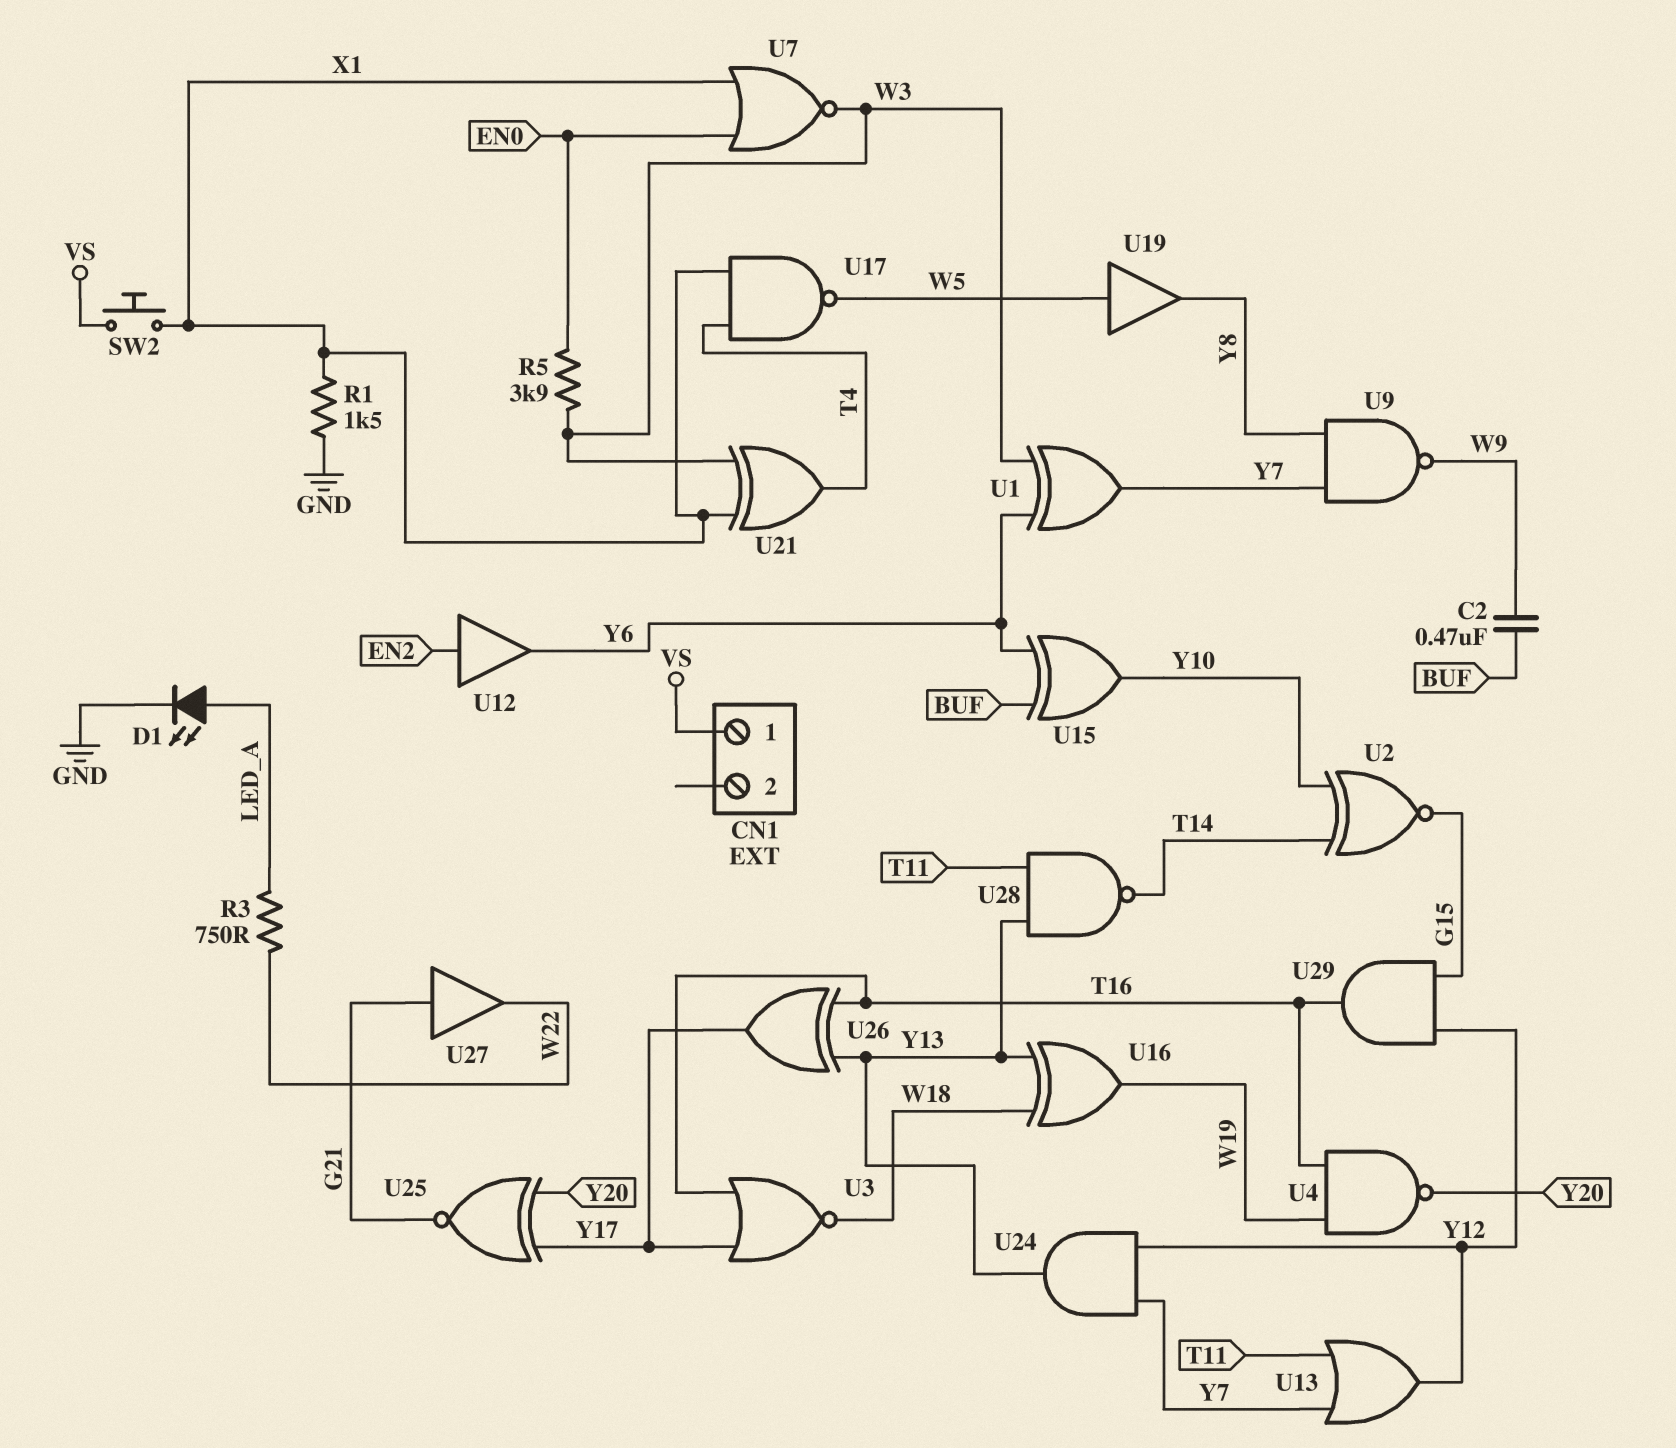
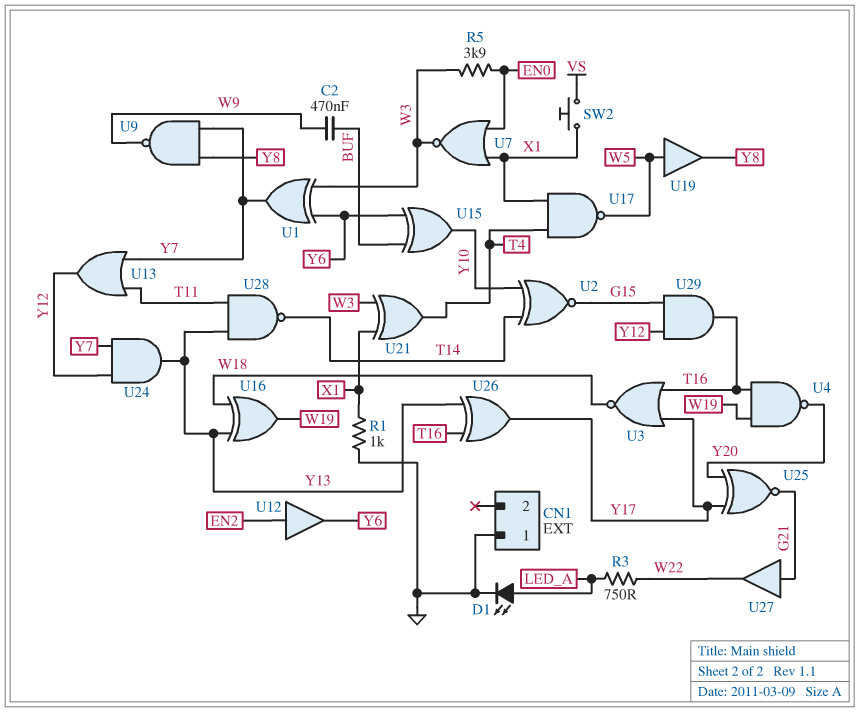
CN1 pin 1: VS -> GND
R1: 1.5k (GND, X1) -> 1k (GND, X1)

